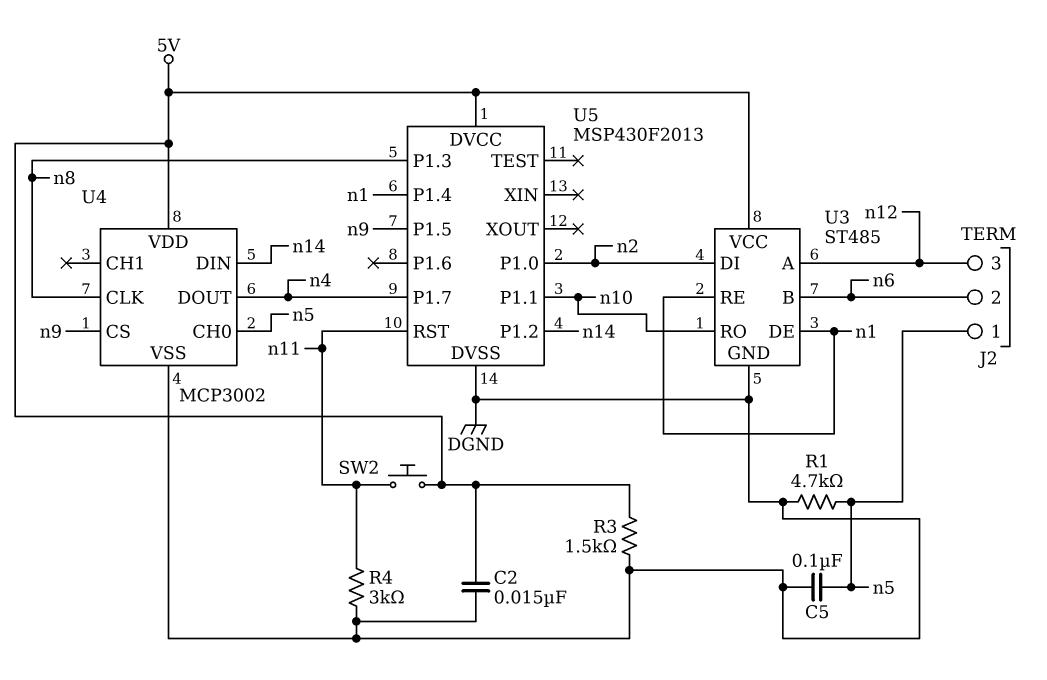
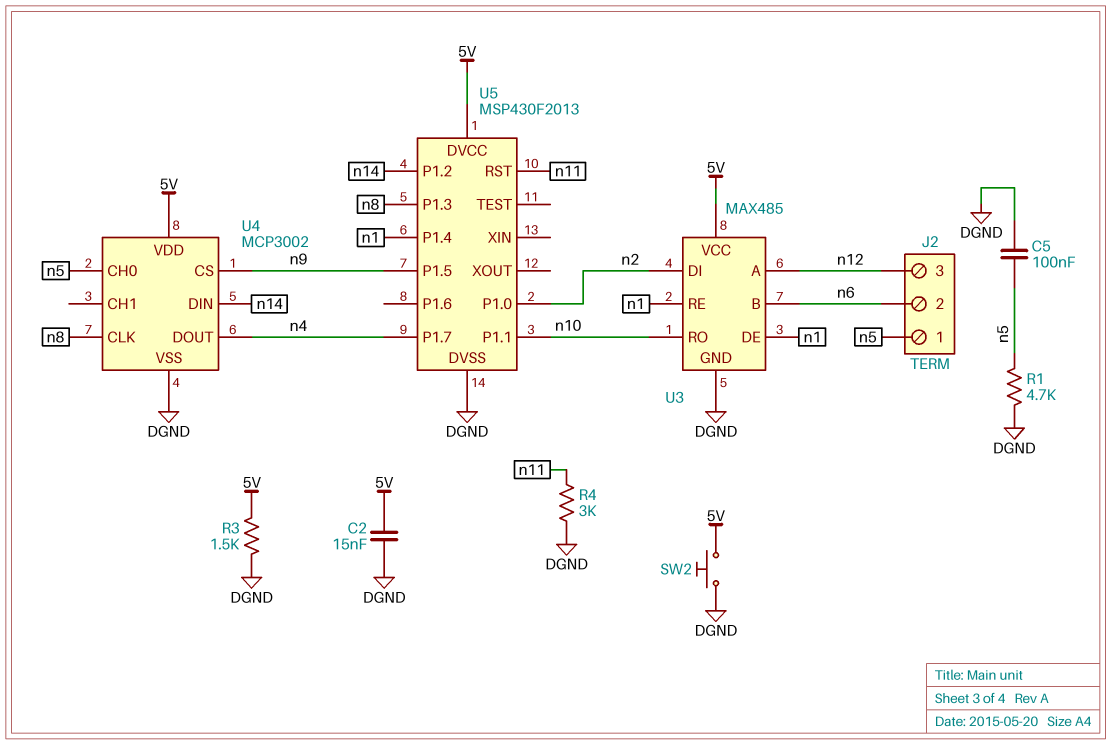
SW2: button (5V, n11) -> button (5V, DGND)
U3: ST485 -> MAX485

